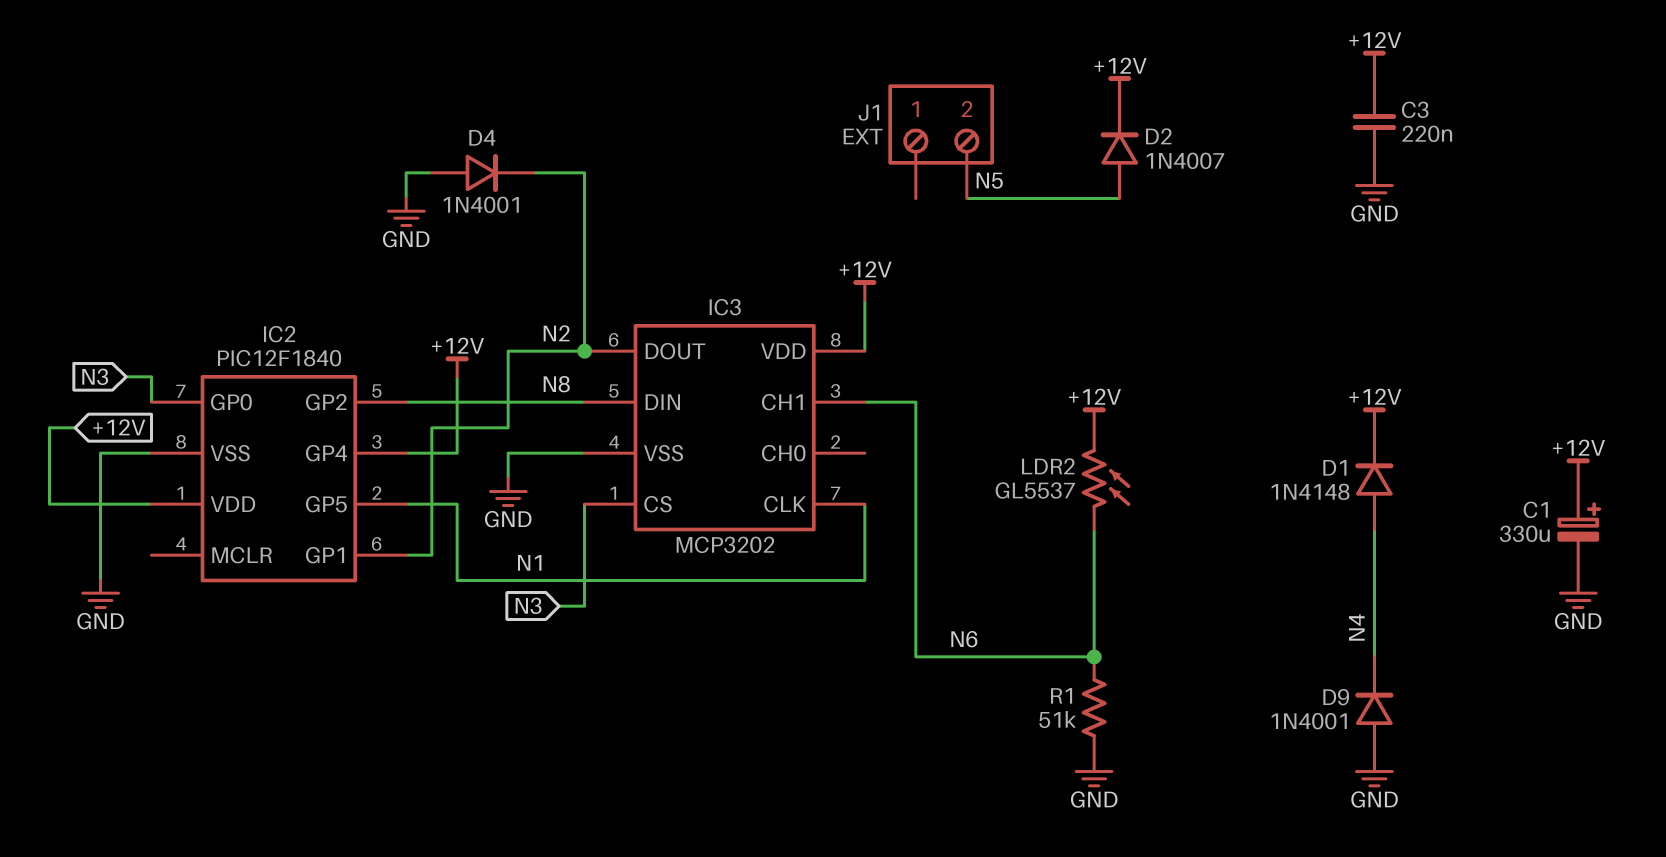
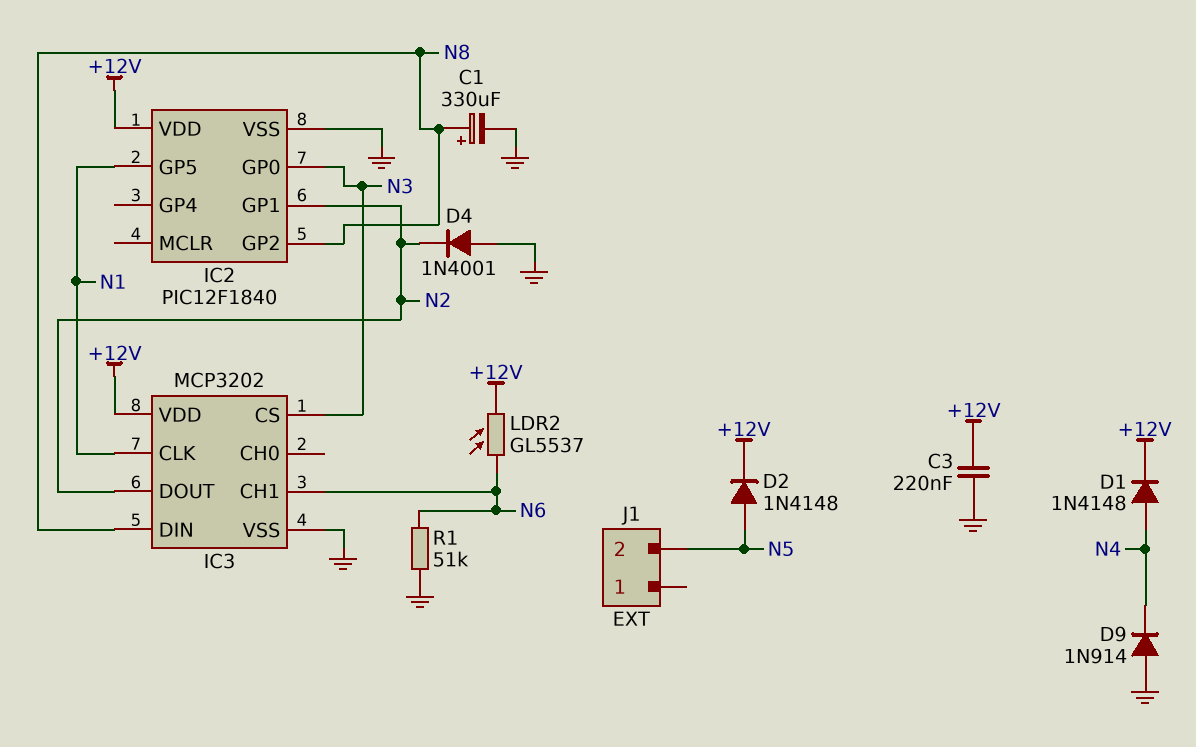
C1: 330uF (plus +12V, minus GND) -> 330uF (plus N8, minus GND)
D2: diode 1N4007 (A N5, K +12V) -> diode 1N4148 (A N5, K +12V)
D9: diode 1N4001 (A GND, K N4) -> diode 1N914 (A GND, K N4)
IC2 pin GP4: +12V -> none

